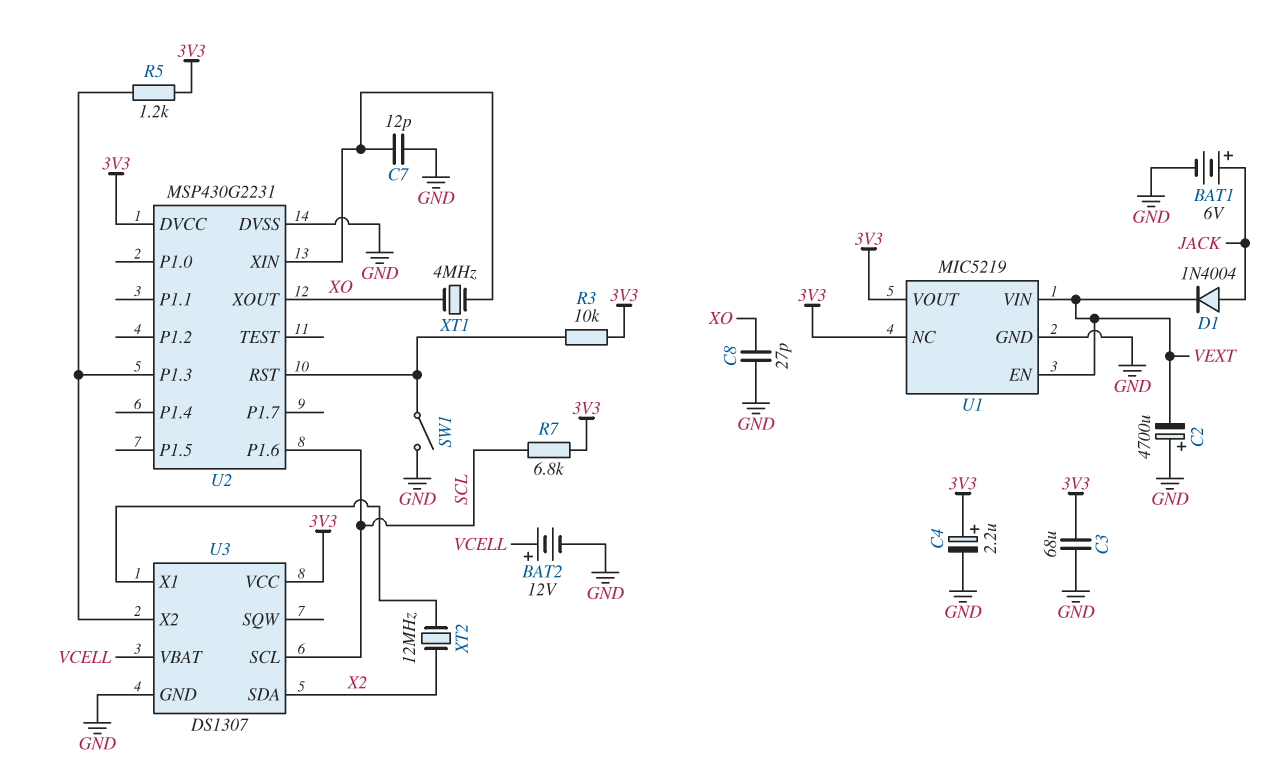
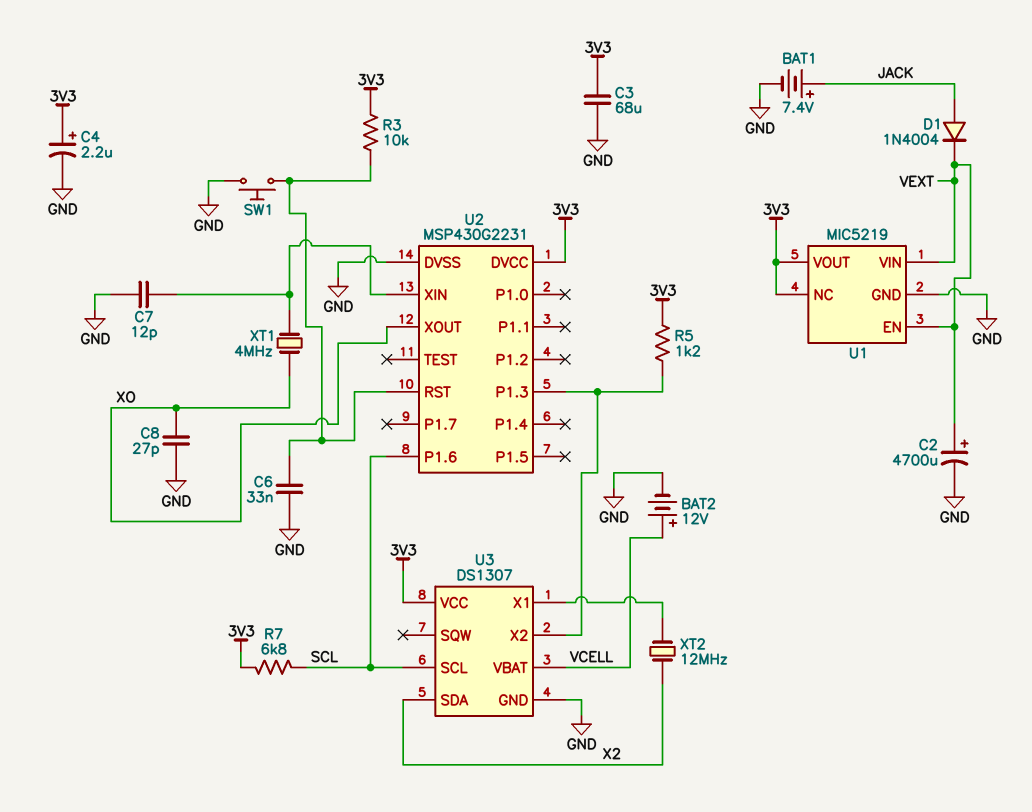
BAT1: 6V (plus JACK, minus GND) -> 7.4V (plus JACK, minus GND)
C2: 4700uF (plus GND, minus VEXT) -> 4700uF (plus VEXT, minus GND)
C6: none -> 33nF (GND, U2/RST)
SW1: switch (GND, U2/RST) -> button (GND, U2/RST)

